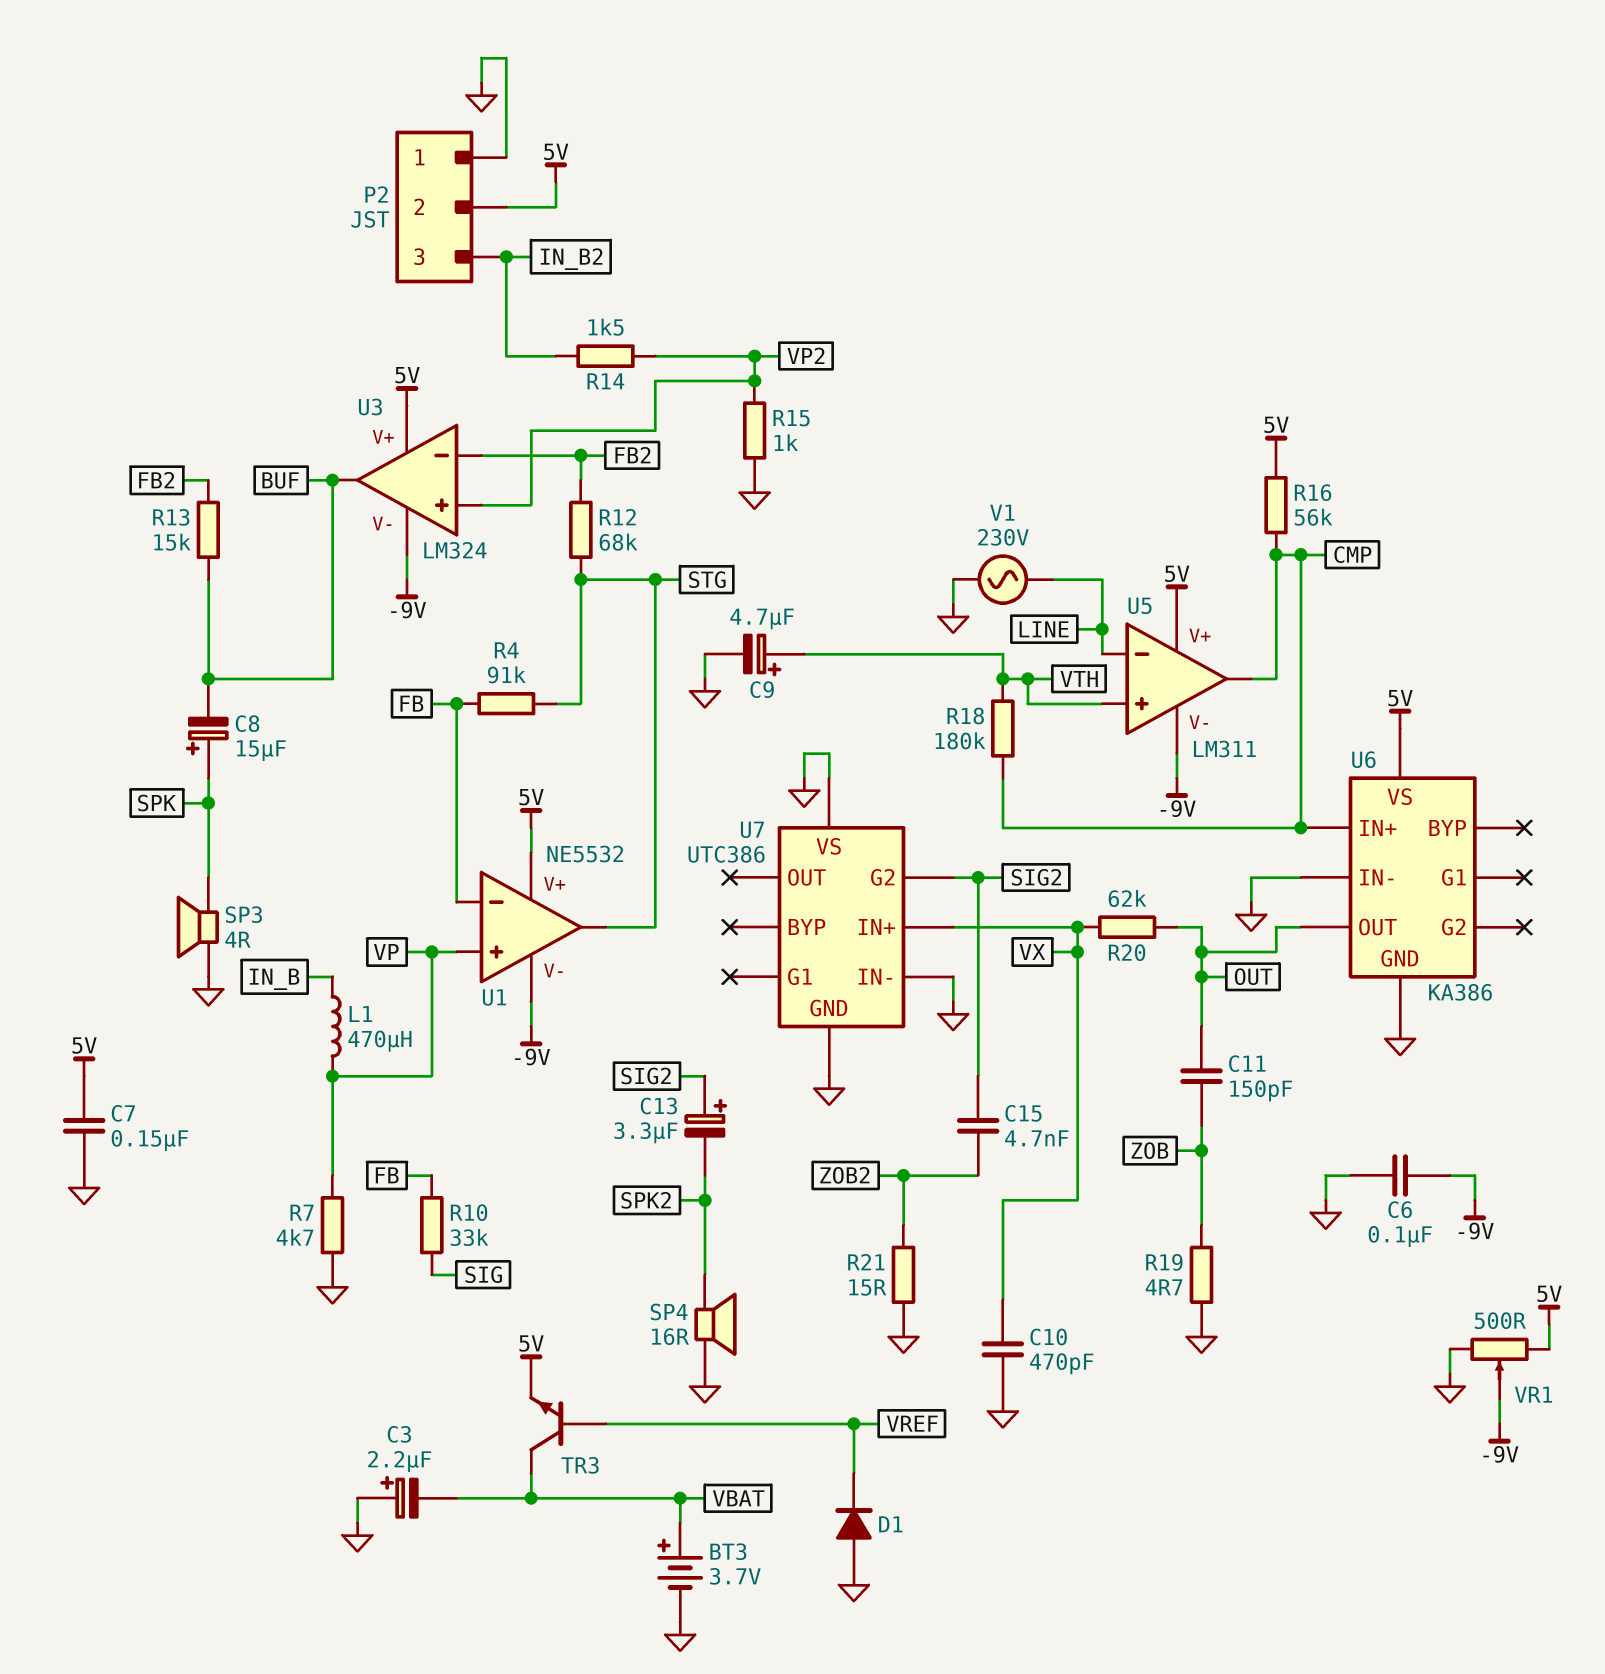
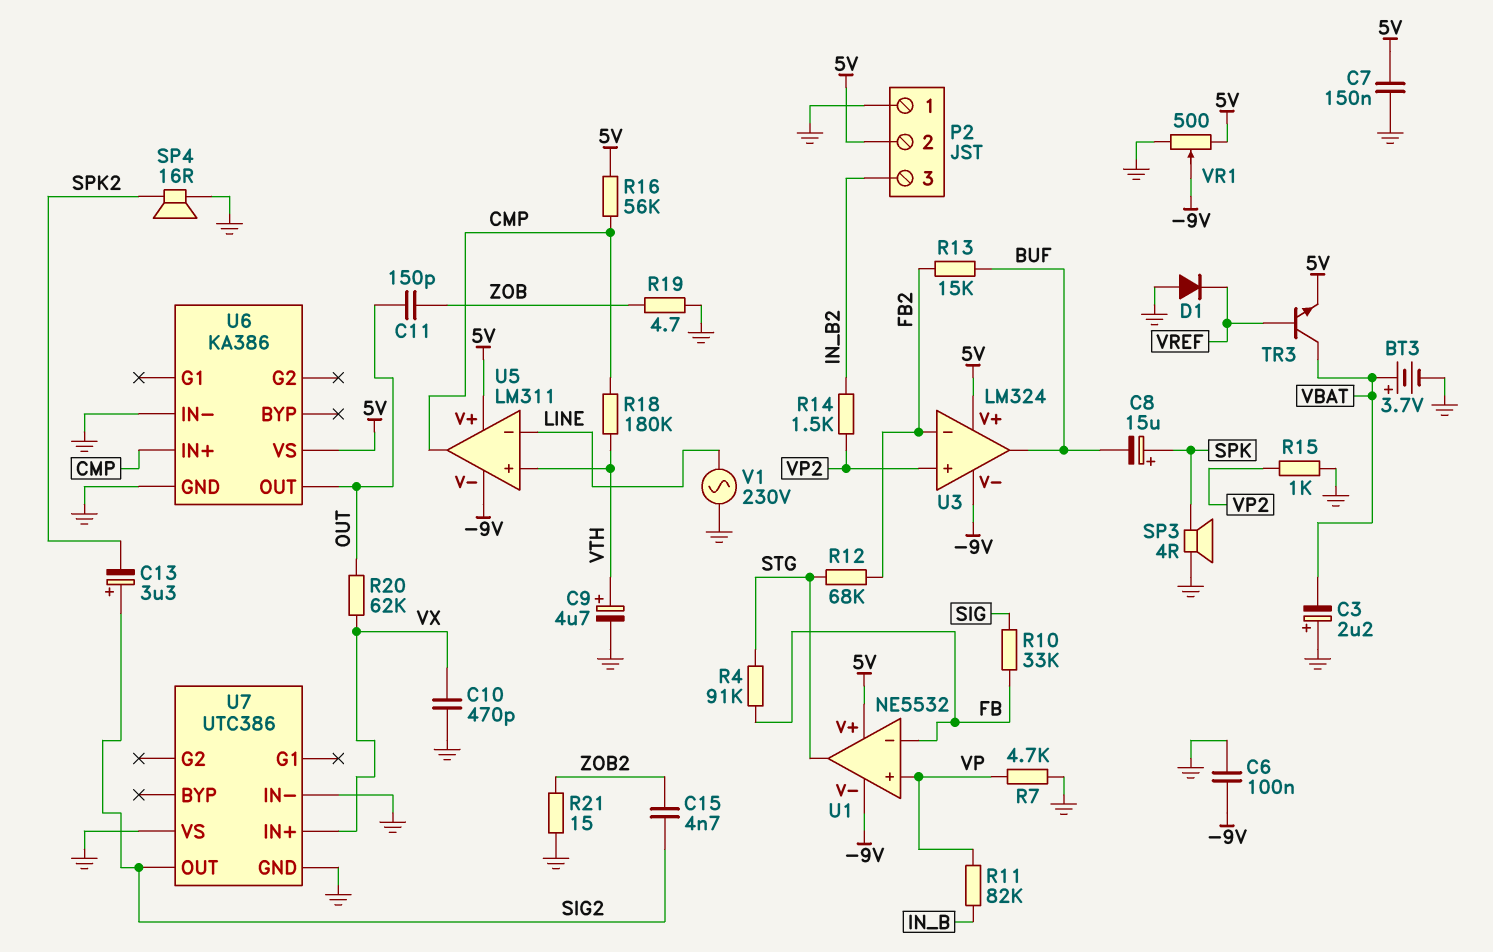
L1: 470uH (IN_B, VP) -> none
R11: none -> 82k (IN_B, VP)
U7 pin G2: SIG2 -> none
U7 pin OUT: none -> SIG2

